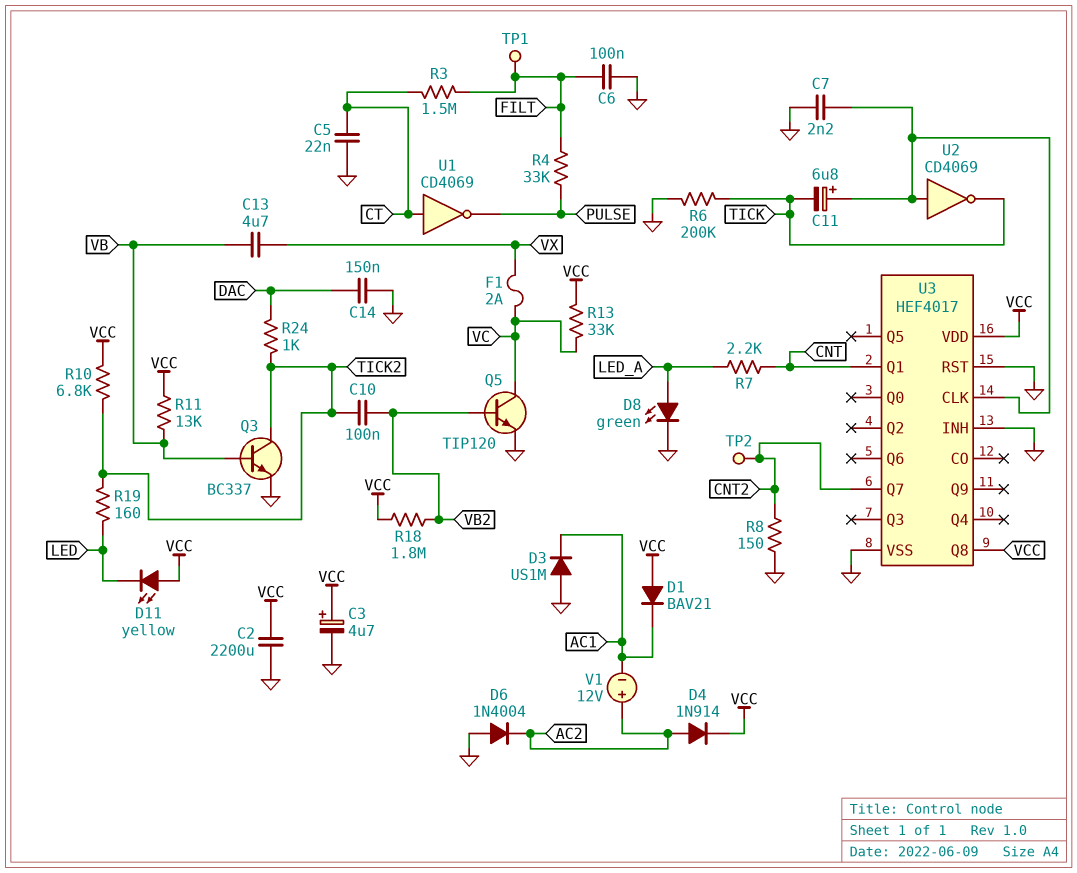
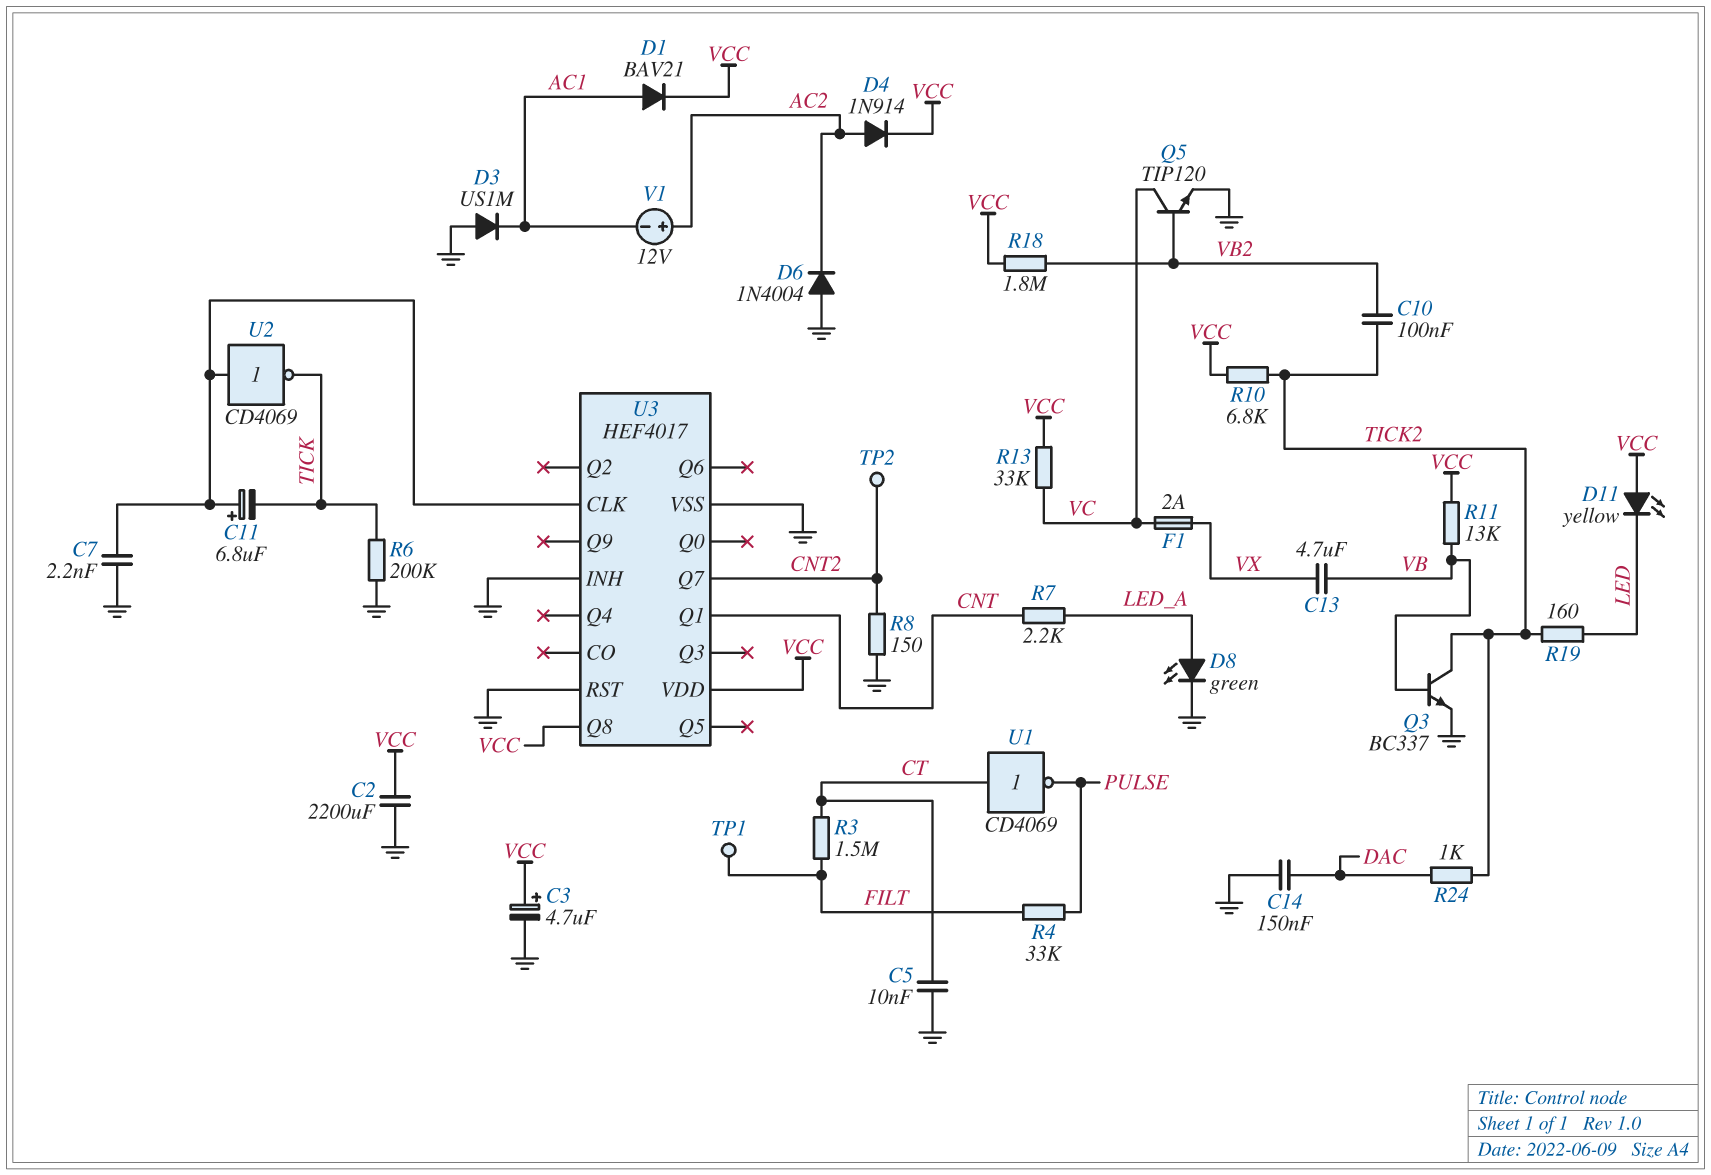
C5: 22nF (CT, GND) -> 10nF (CT, GND)
C6: 100nF (FILT, GND) -> none
D1: diode BAV21 (A VCC, K AC1) -> diode BAV21 (A AC1, K VCC)

